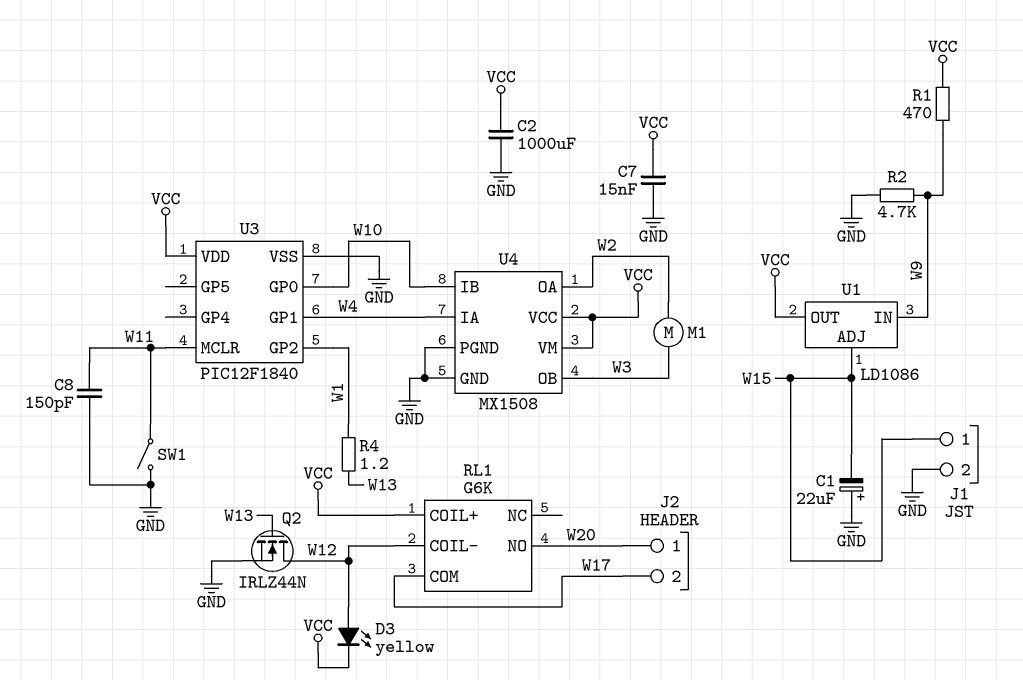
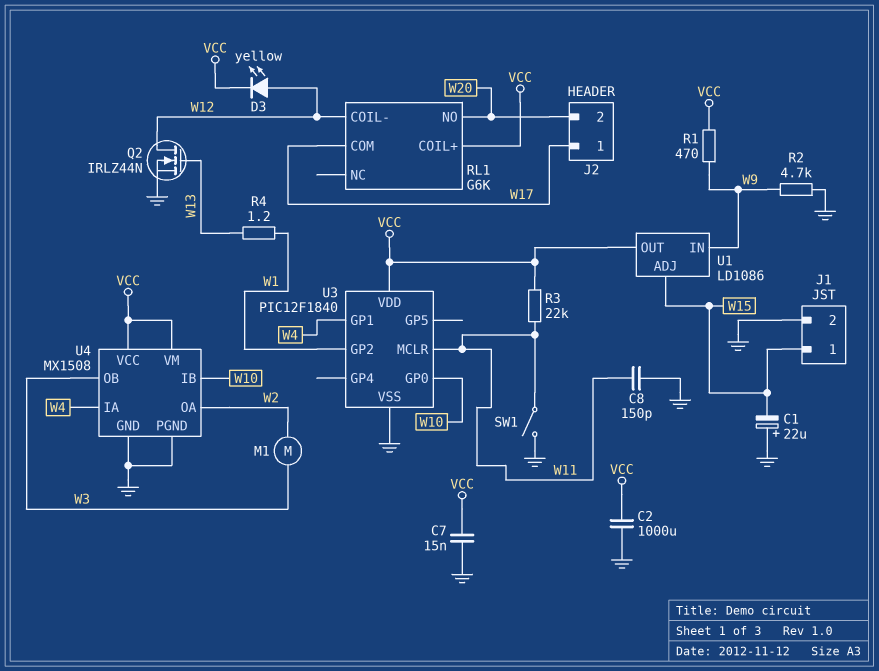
J2 pin 1: W20 -> W17
J2 pin 2: W17 -> W20
R3: none -> 22k (VCC, W11)

